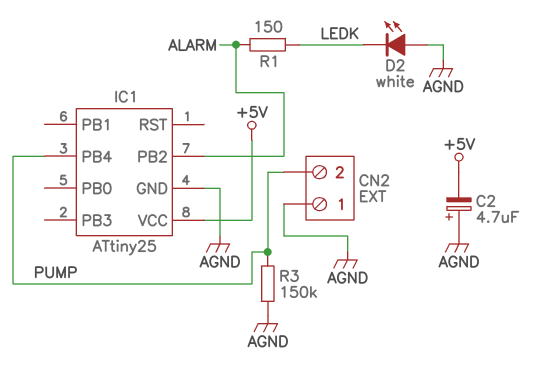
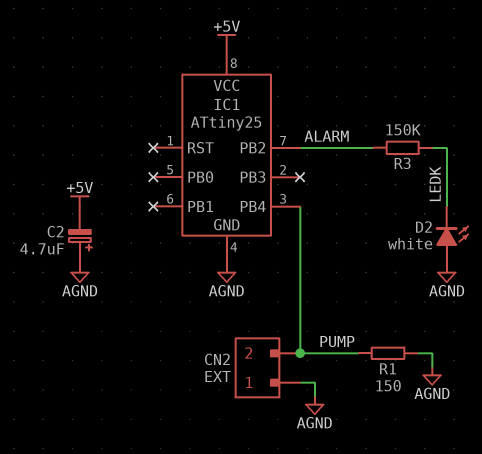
R1: 150 (ALARM, LEDK) -> 150 (AGND, PUMP)
R3: 150k (AGND, PUMP) -> 150k (ALARM, LEDK)

